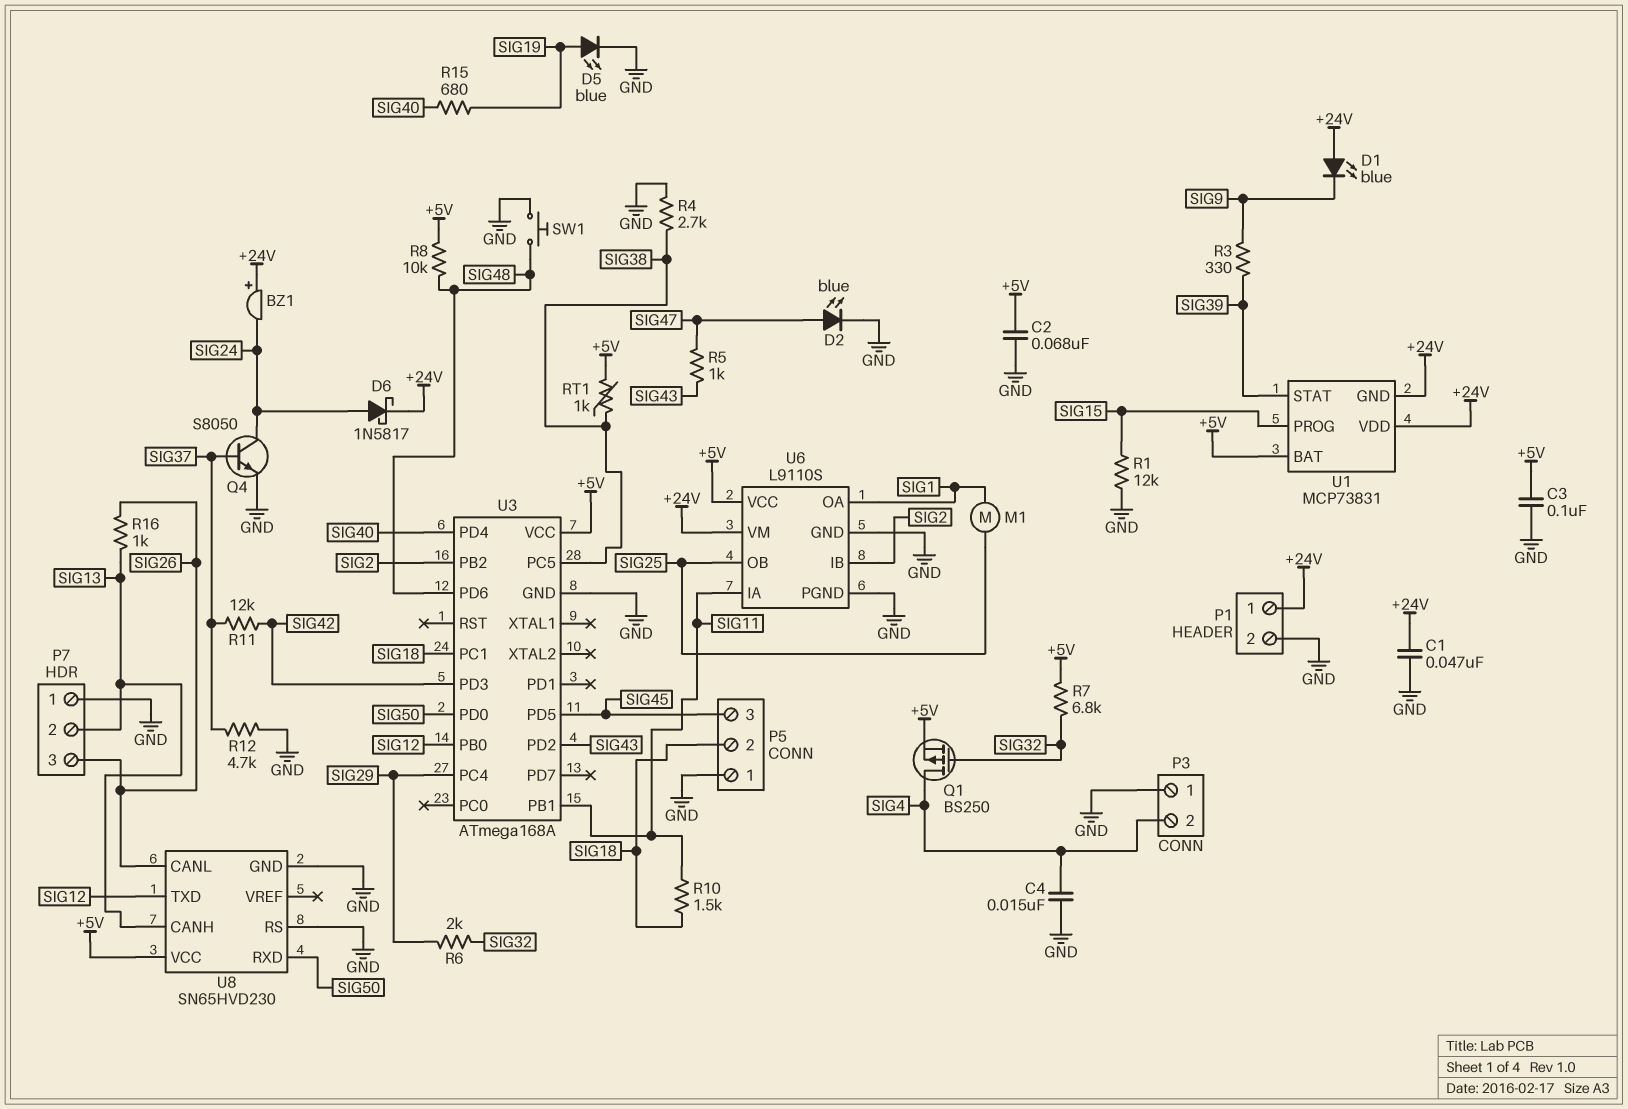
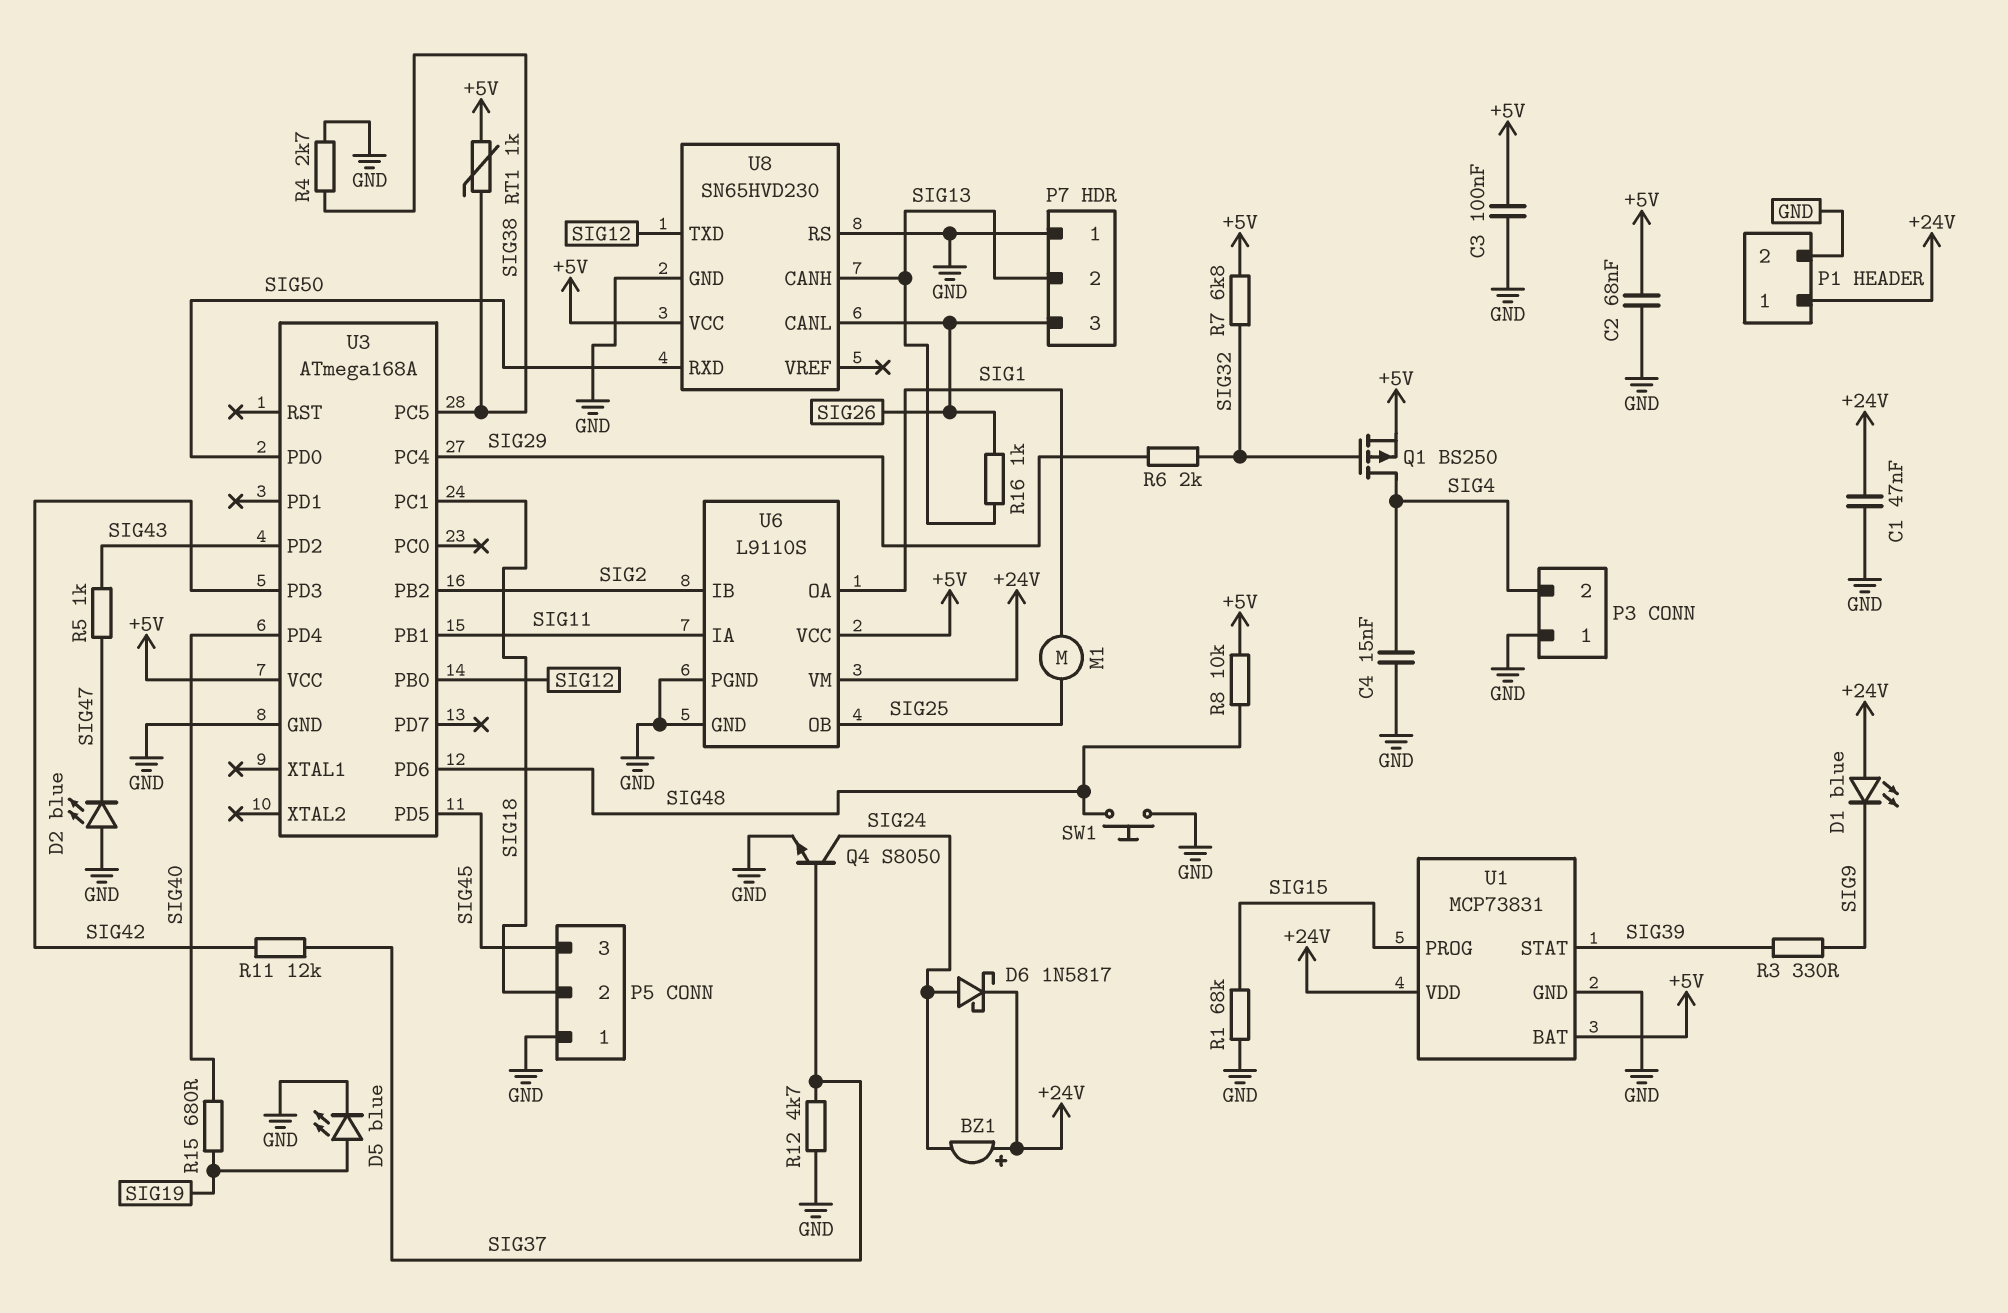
D2: LED blue (A SIG47, K GND) -> LED blue (A GND, K SIG47)
R1: 12k (GND, SIG15) -> 68k (GND, SIG15)
R10: 1.5k (SIG11, SIG18) -> none
U1 pin GND: +24V -> GND

